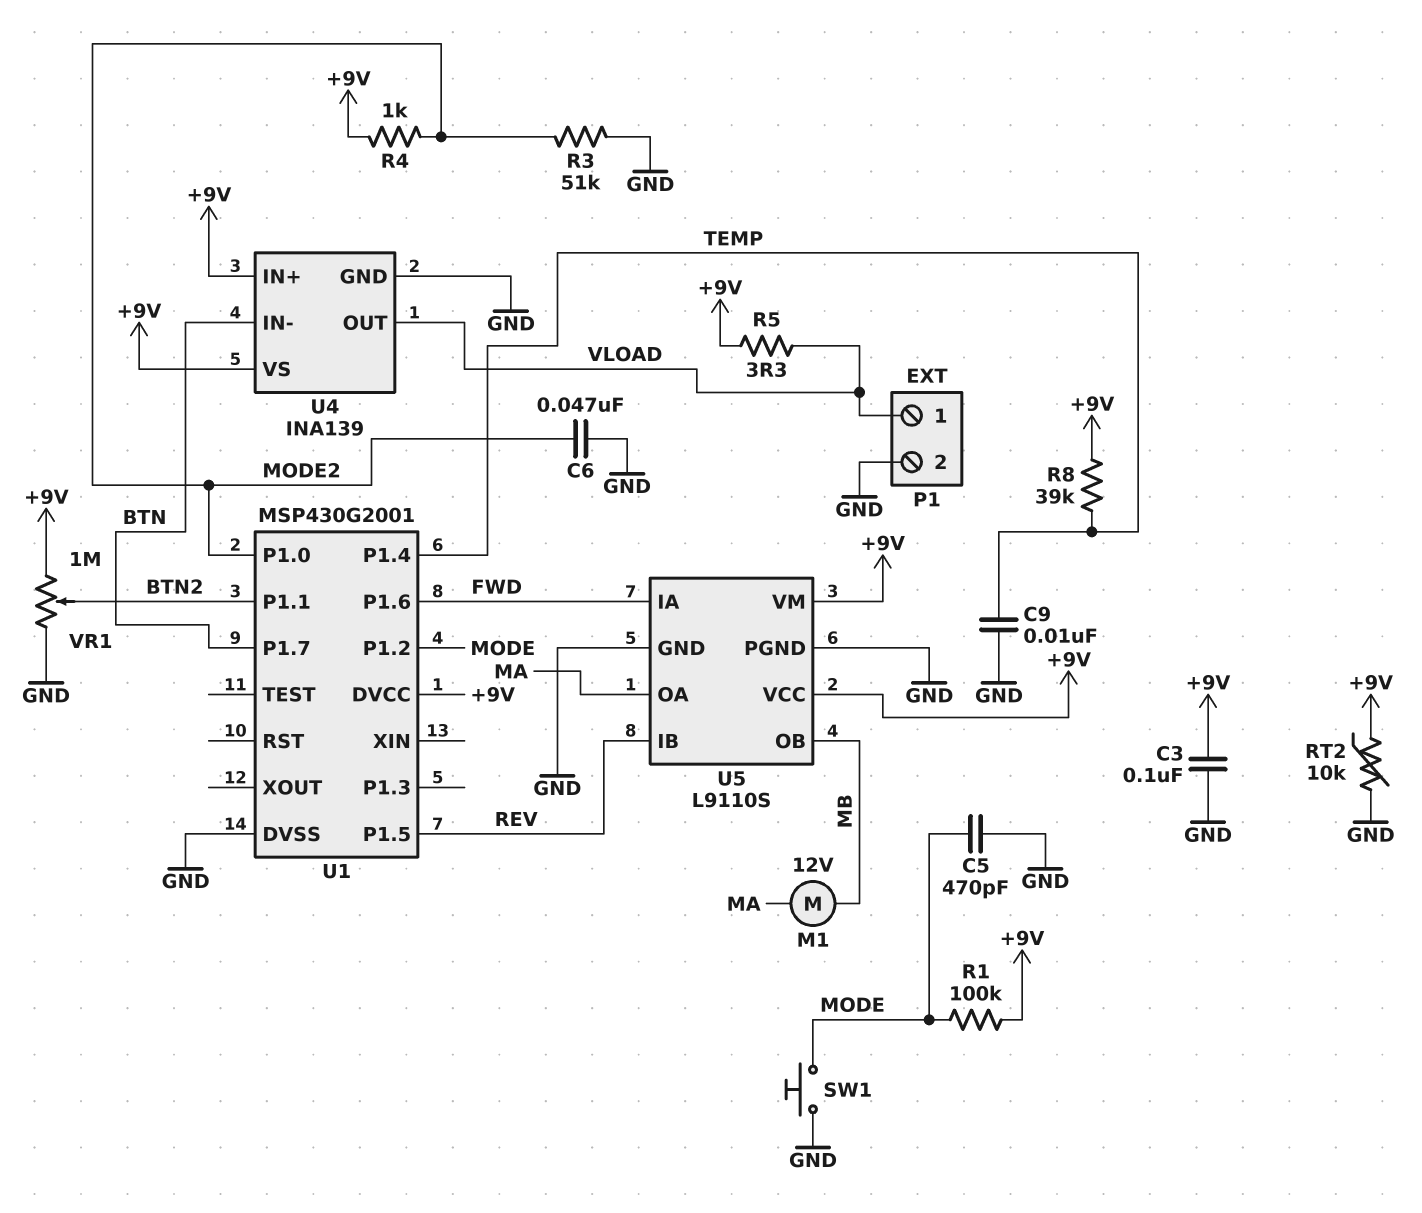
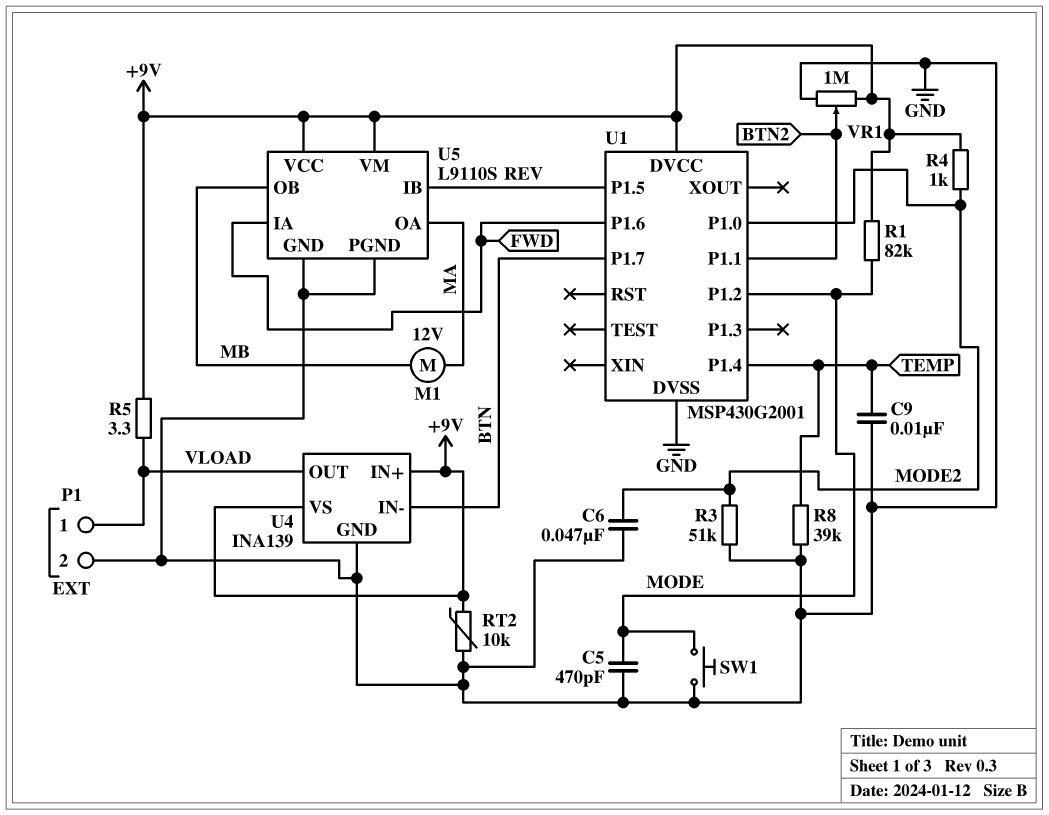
C3: 100nF (+9V, GND) -> none
R1: 100k (+9V, MODE) -> 82k (+9V, MODE)
R8: 39k (+9V, TEMP) -> 39k (GND, TEMP)

